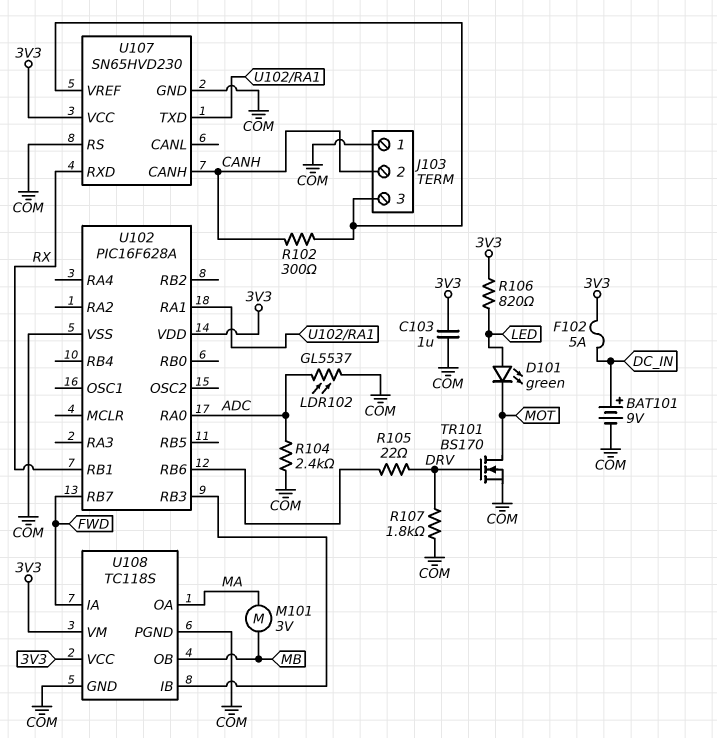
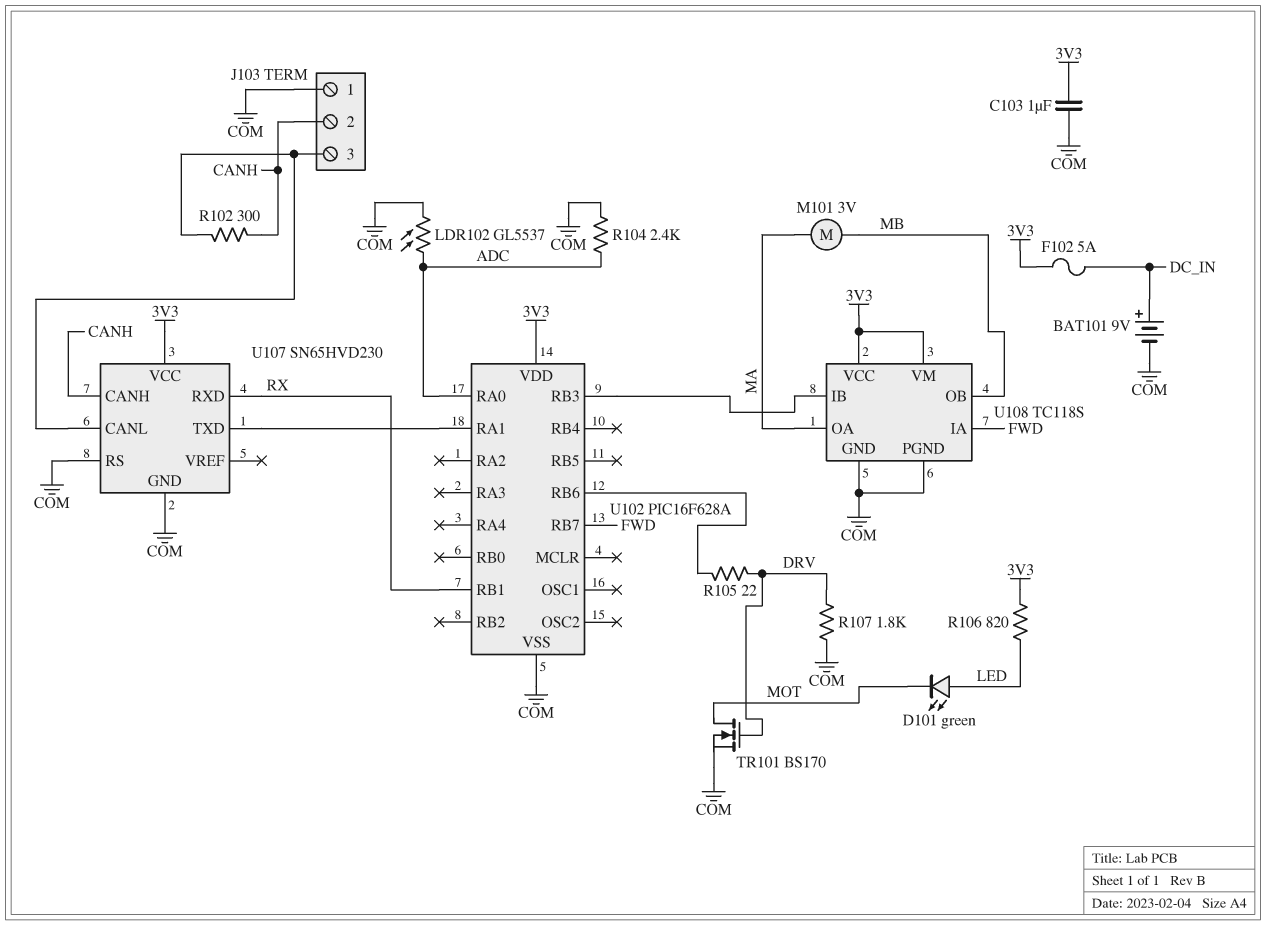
U107 pin CANL: none -> J103/3
U107 pin VREF: J103/3 -> none

